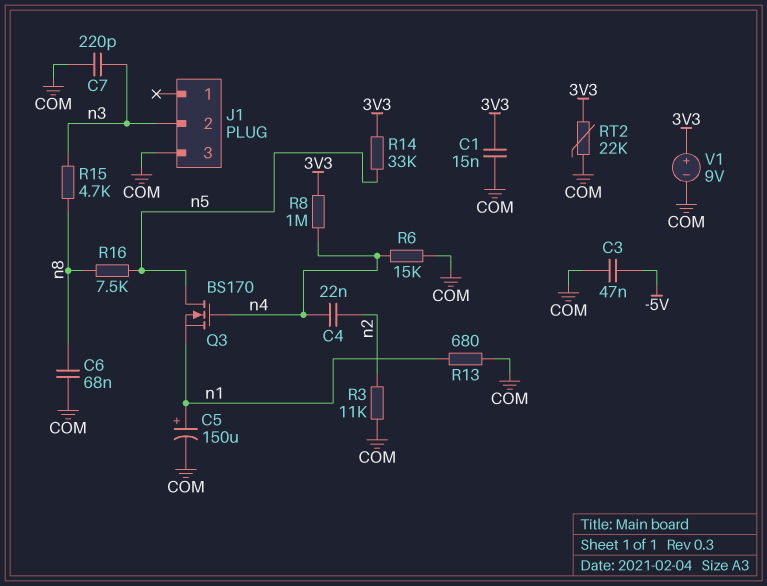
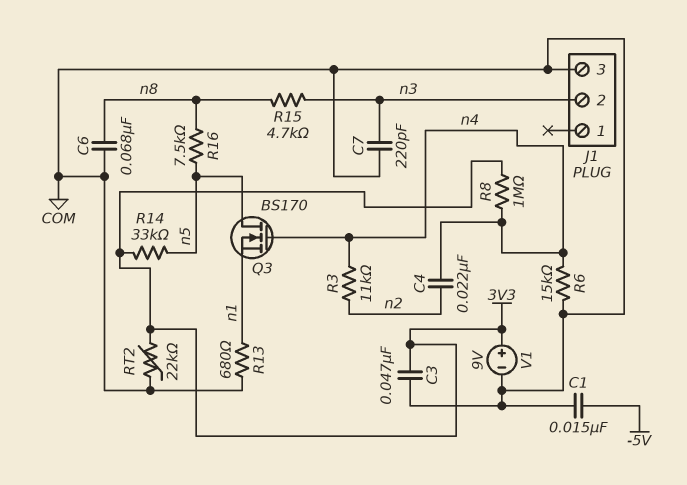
C1: 15nF (3V3, COM) -> 15nF (-5V, COM)
C3: 47nF (-5V, COM) -> 47nF (3V3, COM)
C5: 150uF (plus n1, minus COM) -> none
R3: 11k (COM, n2) -> 11k (n2, n4)

